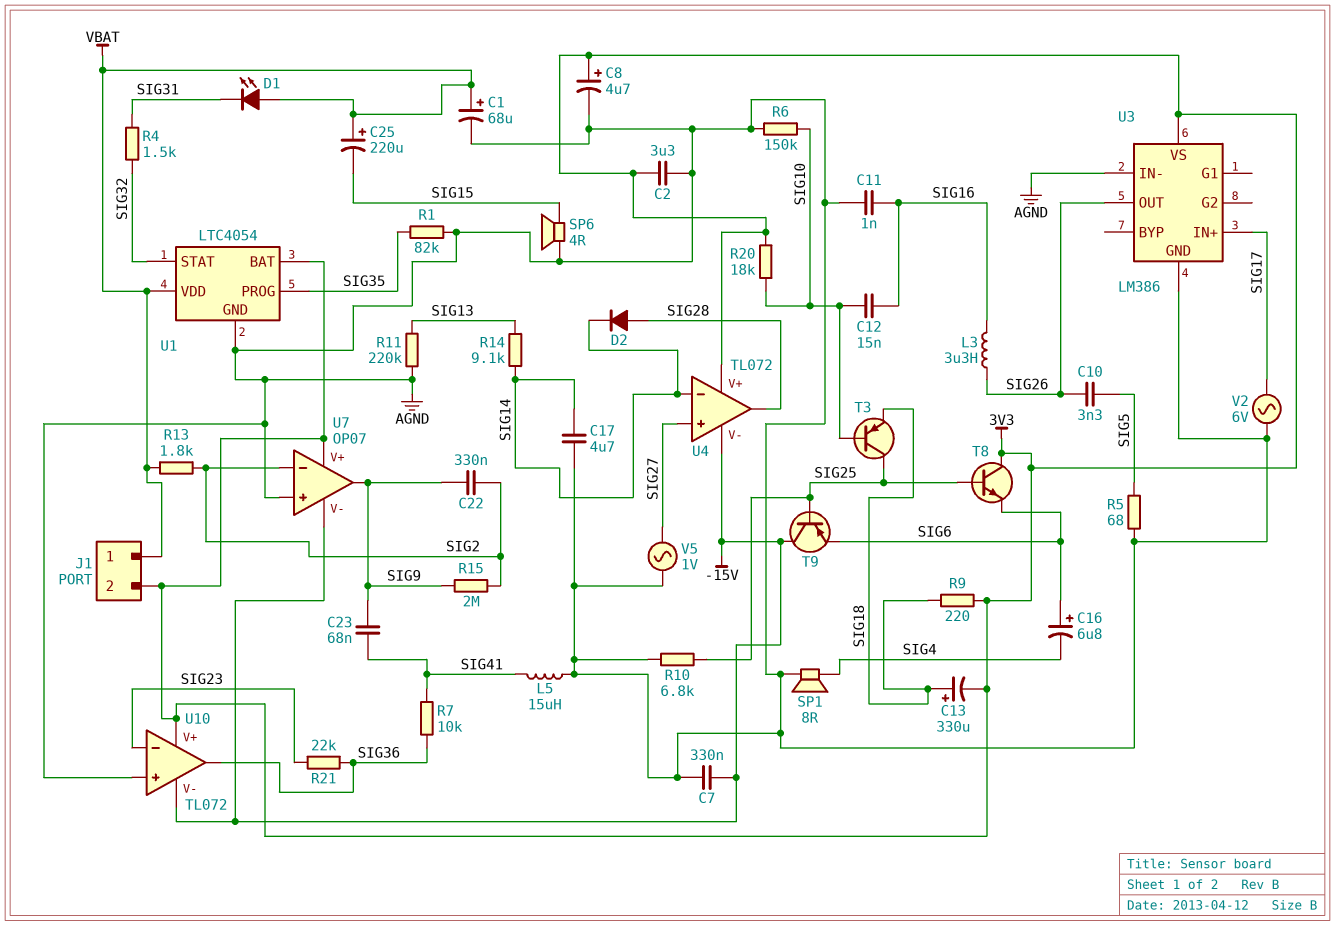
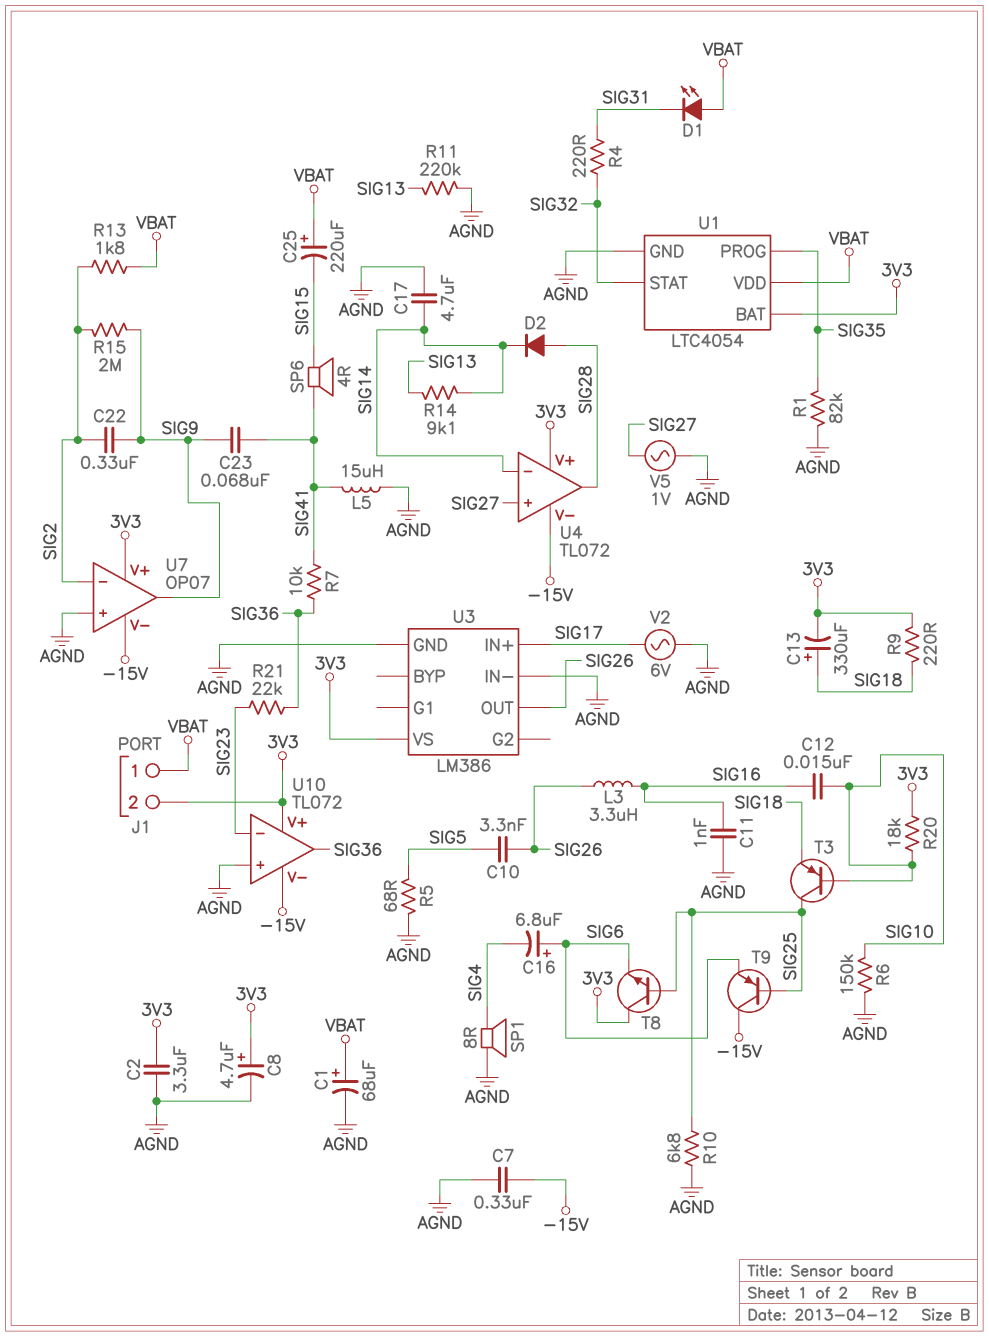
R4: 1.5k (SIG31, SIG32) -> 220 (SIG31, SIG32)
SP6: speaker 4R (AGND, SIG15) -> speaker 4R (SIG15, SIG41)

